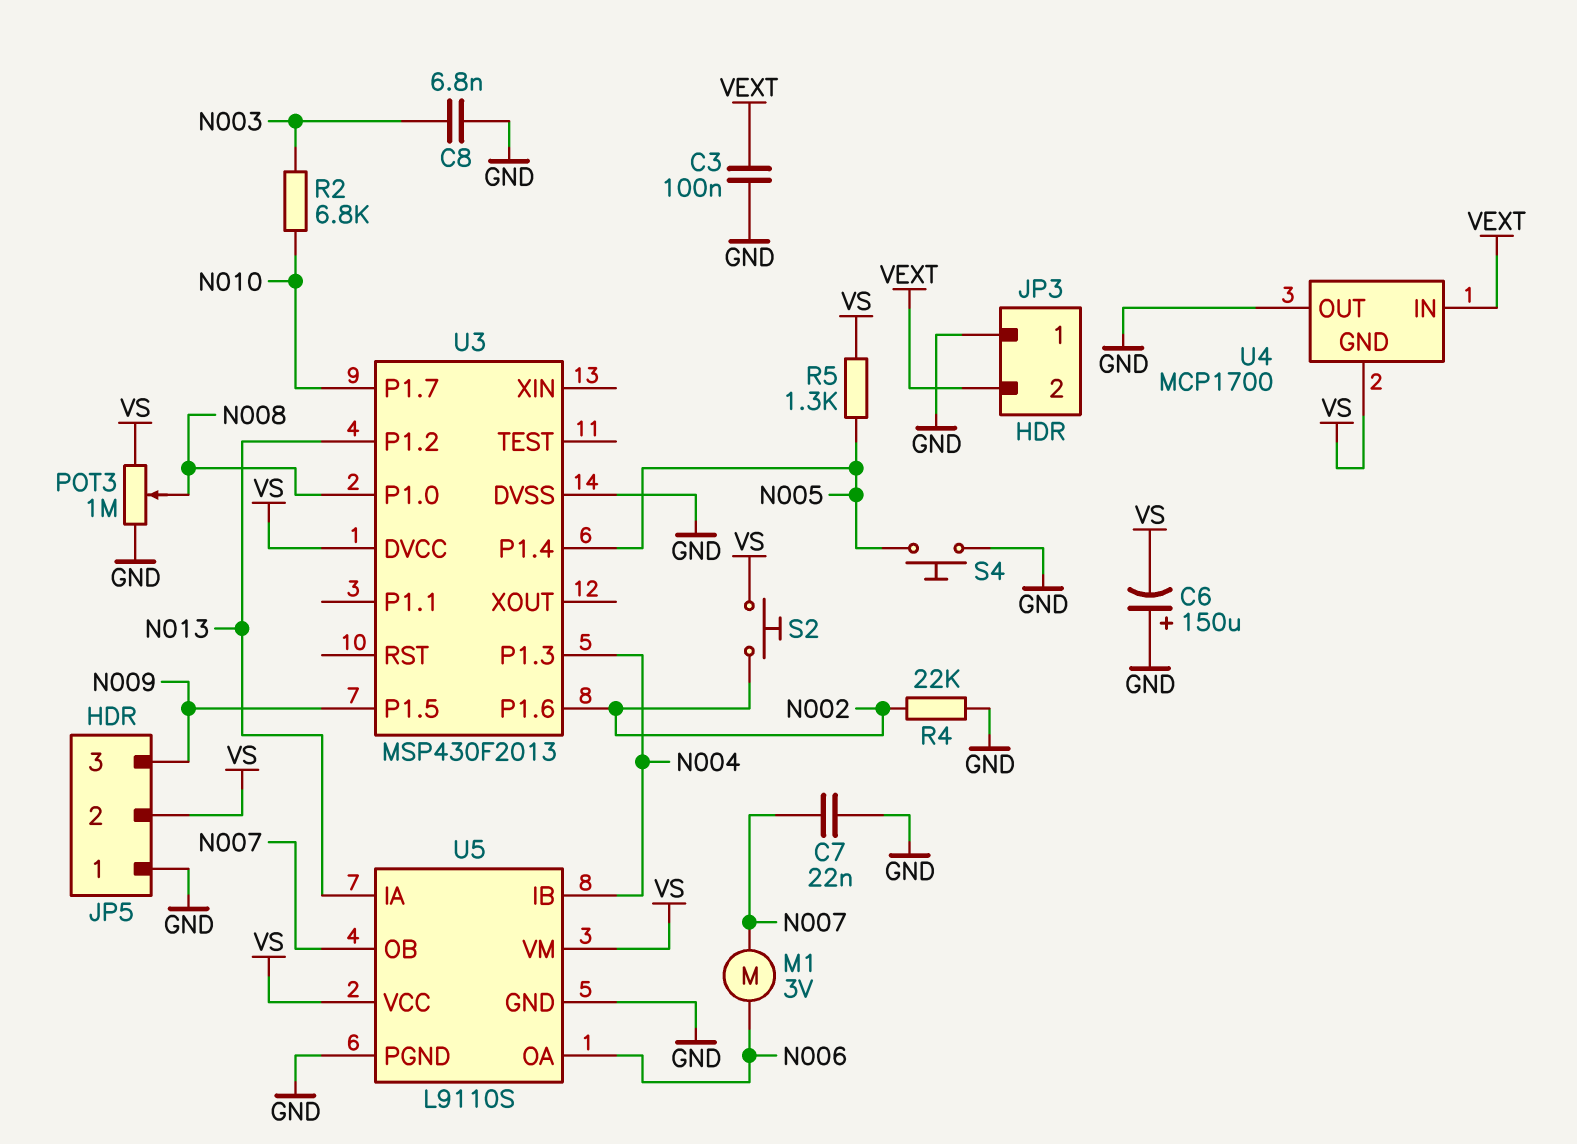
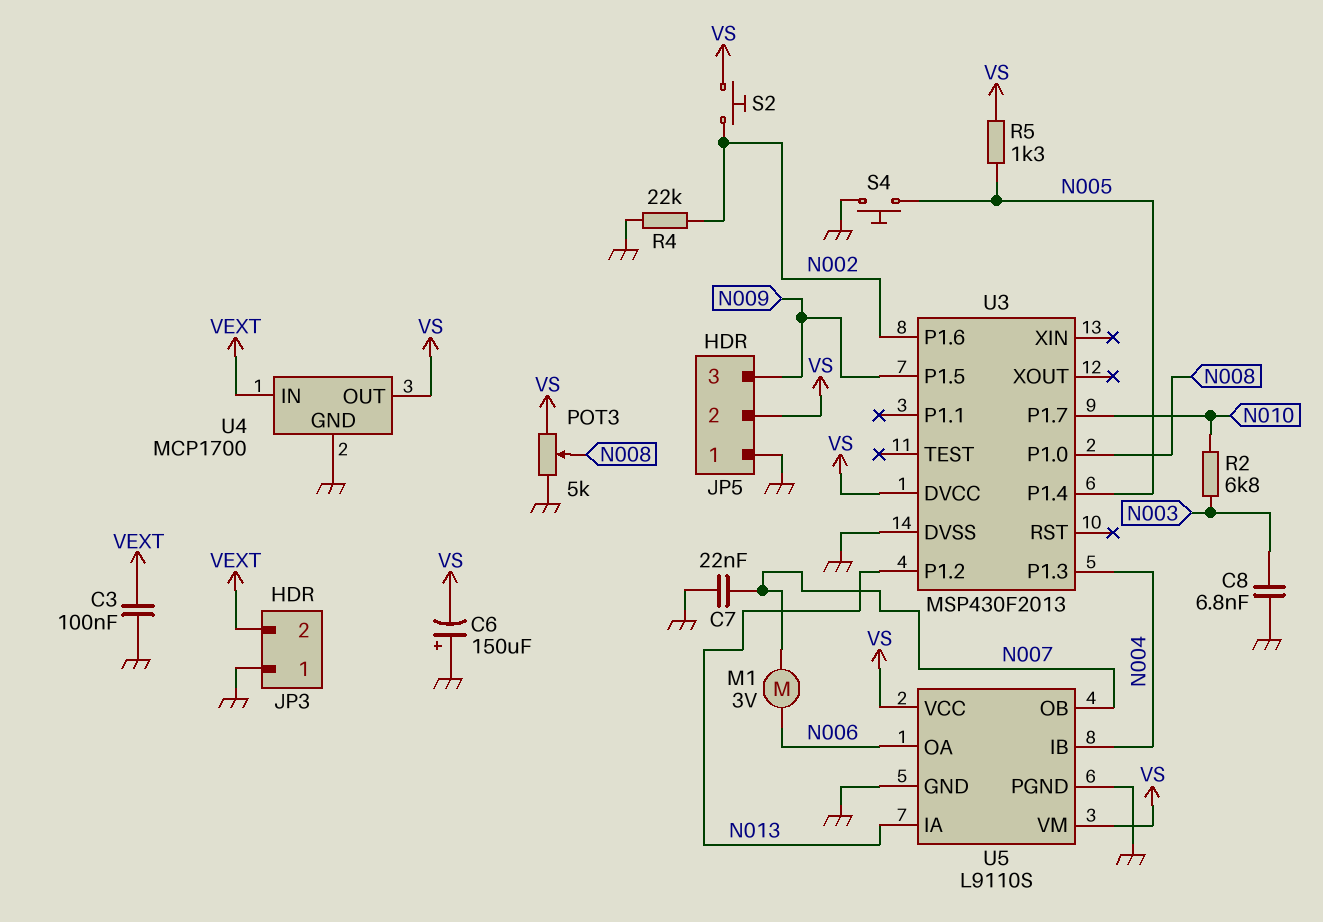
POT3: 1M (GND, VS, wiper N008) -> 5k (GND, VS, wiper N008)
U4 pin GND: VS -> GND
U4 pin OUT: GND -> VS

